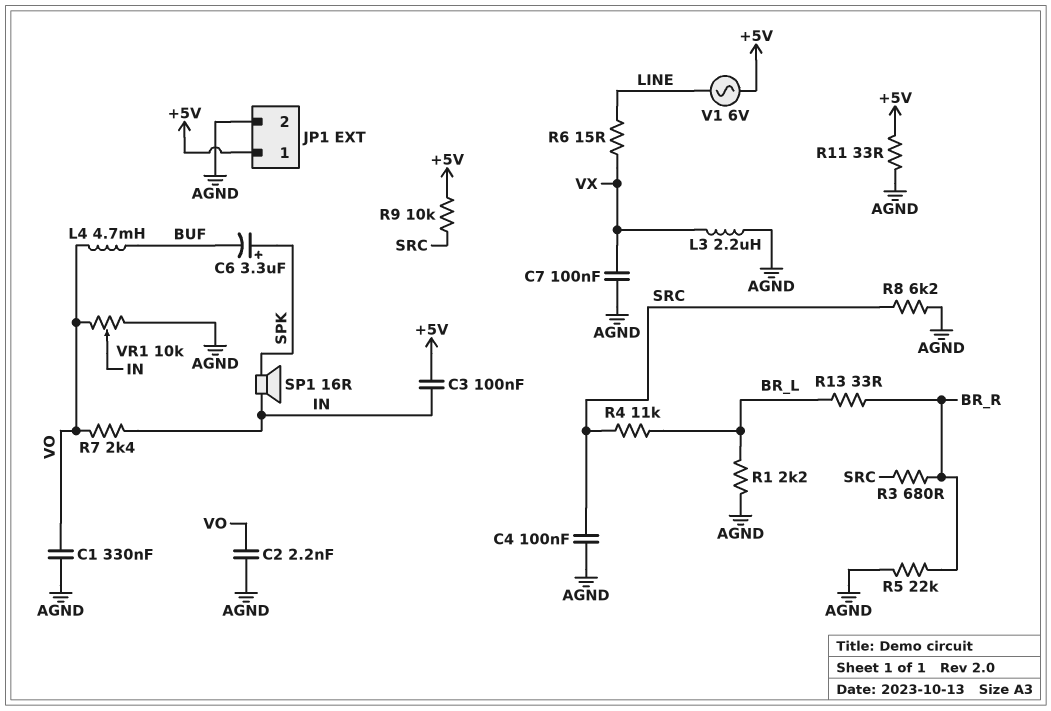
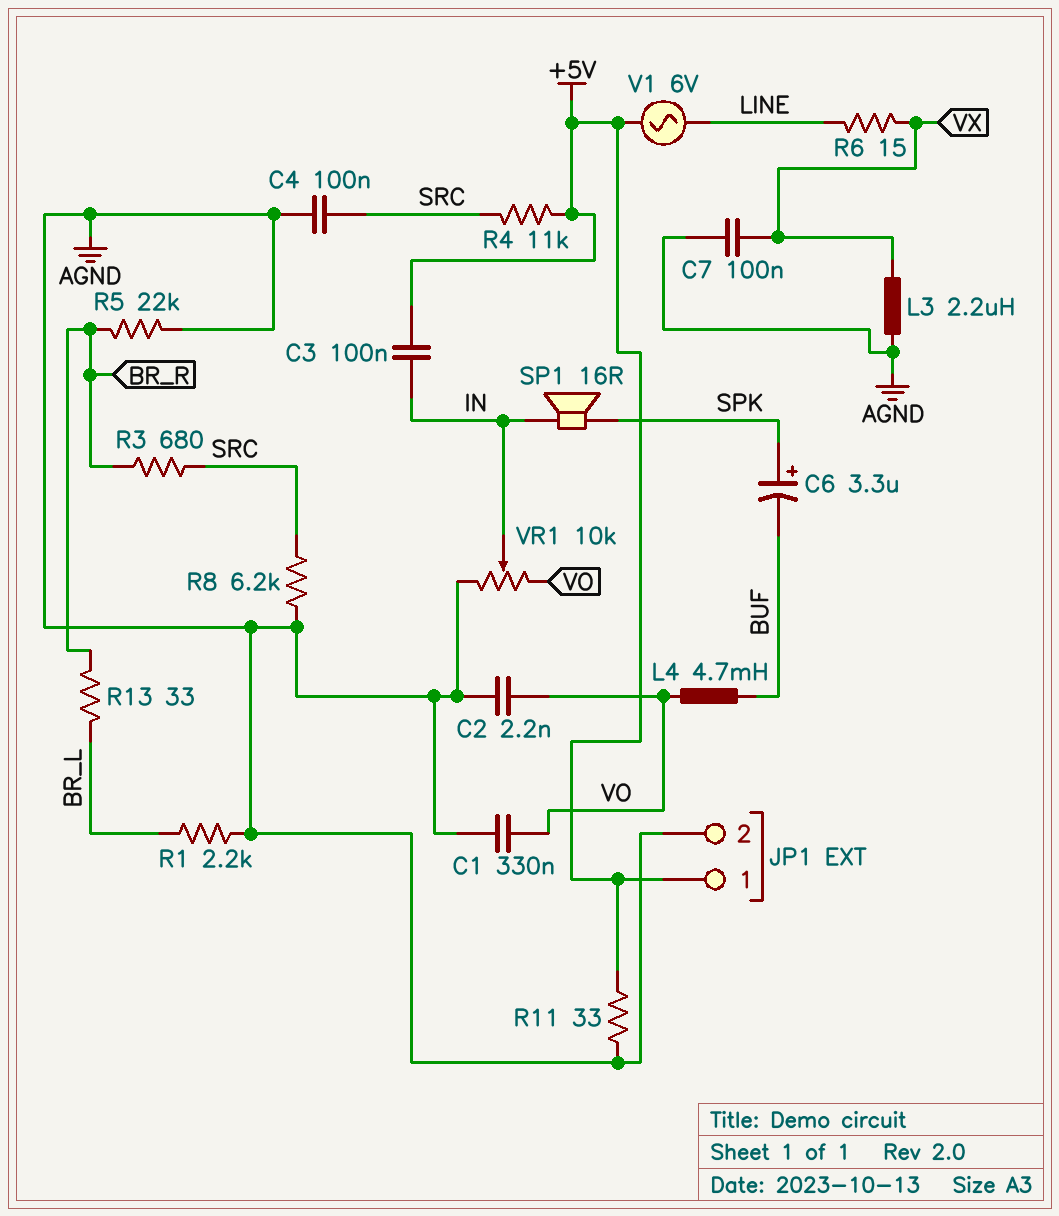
R4: 11k (BR_L, SRC) -> 11k (+5V, SRC)
R7: 2.4k (IN, VO) -> none
R9: 10k (+5V, SRC) -> none

